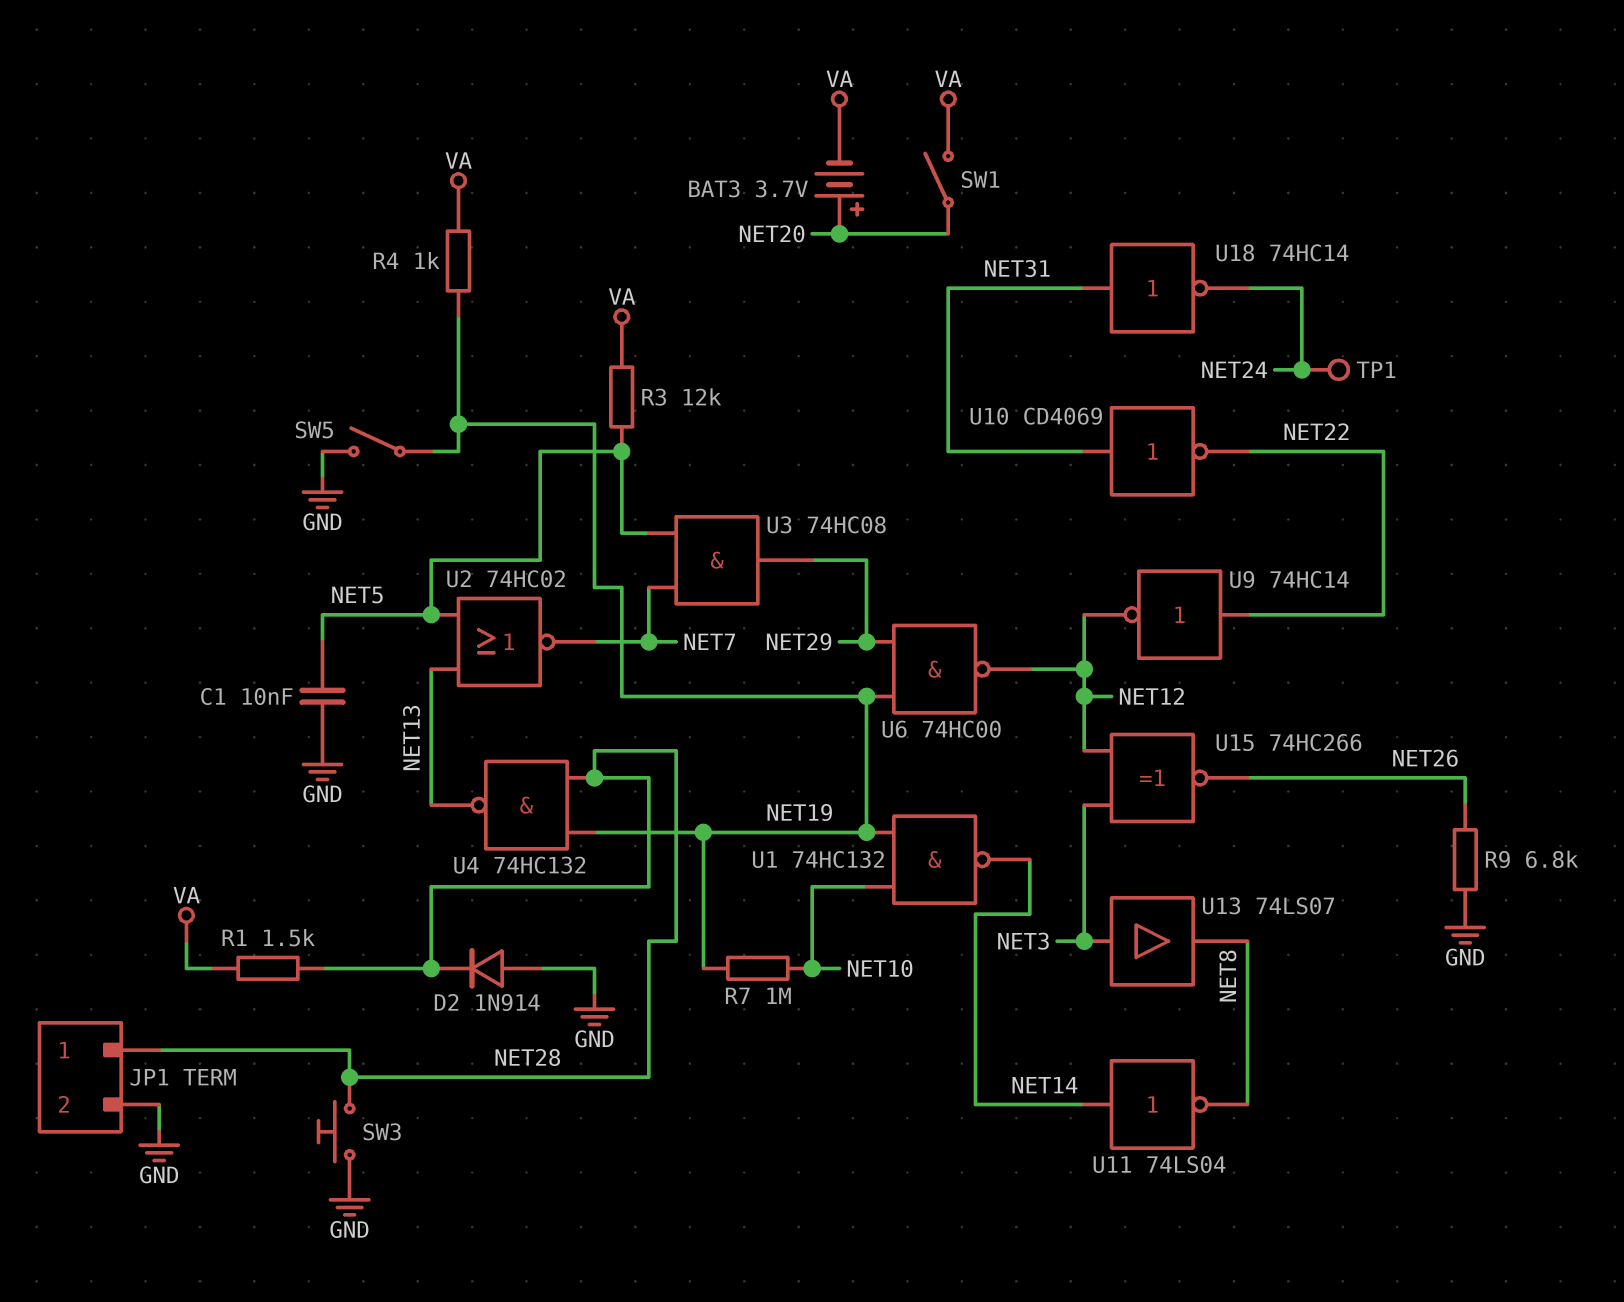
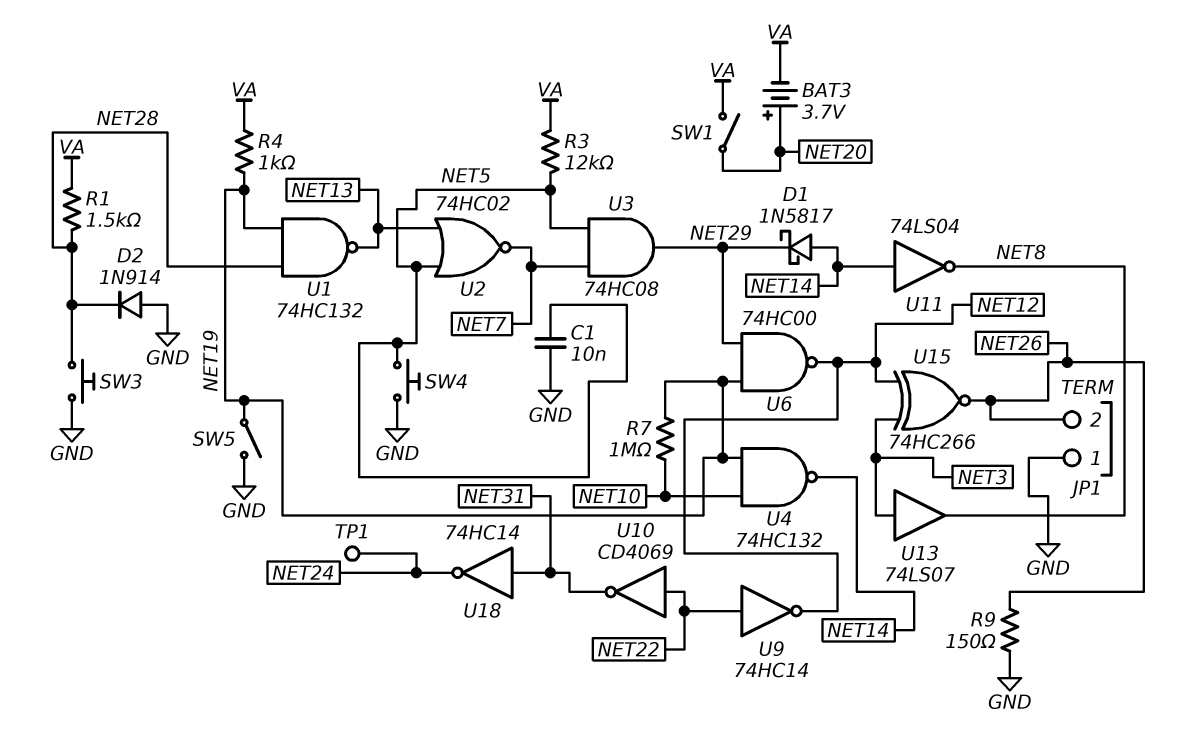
D1: none -> schottky 1N5817 (A NET14, K NET29)
JP1 pin 1: NET28 -> GND
JP1 pin 2: GND -> NET26
R9: 6.8k (GND, NET26) -> 150 (GND, NET26)
SW4: none -> button (GND, NET5)
U1: NAND 74HC132 (in NET10, in NET19, out NET14) -> NAND 74HC132 (in NET19, in NET28, out NET13)
U4: NAND 74HC132 (in NET19, in NET28, out NET13) -> NAND 74HC132 (in NET10, in NET19, out NET14)
U10: NOT CD4069 (in NET31, out NET22) -> NOT CD4069 (in NET22, out NET31)

